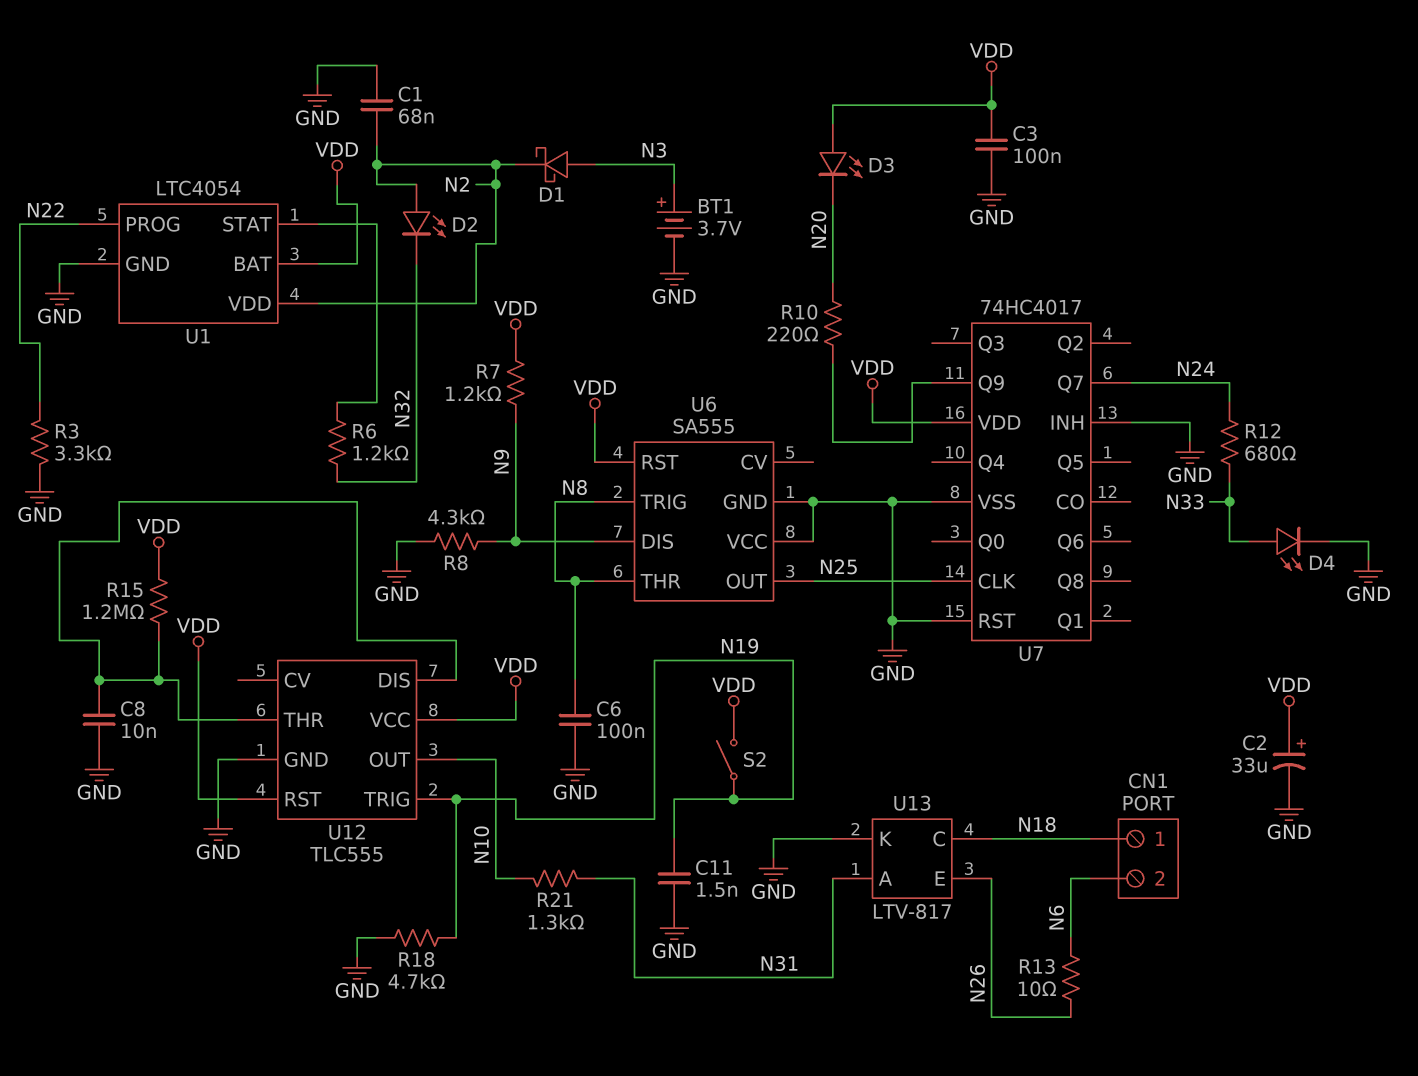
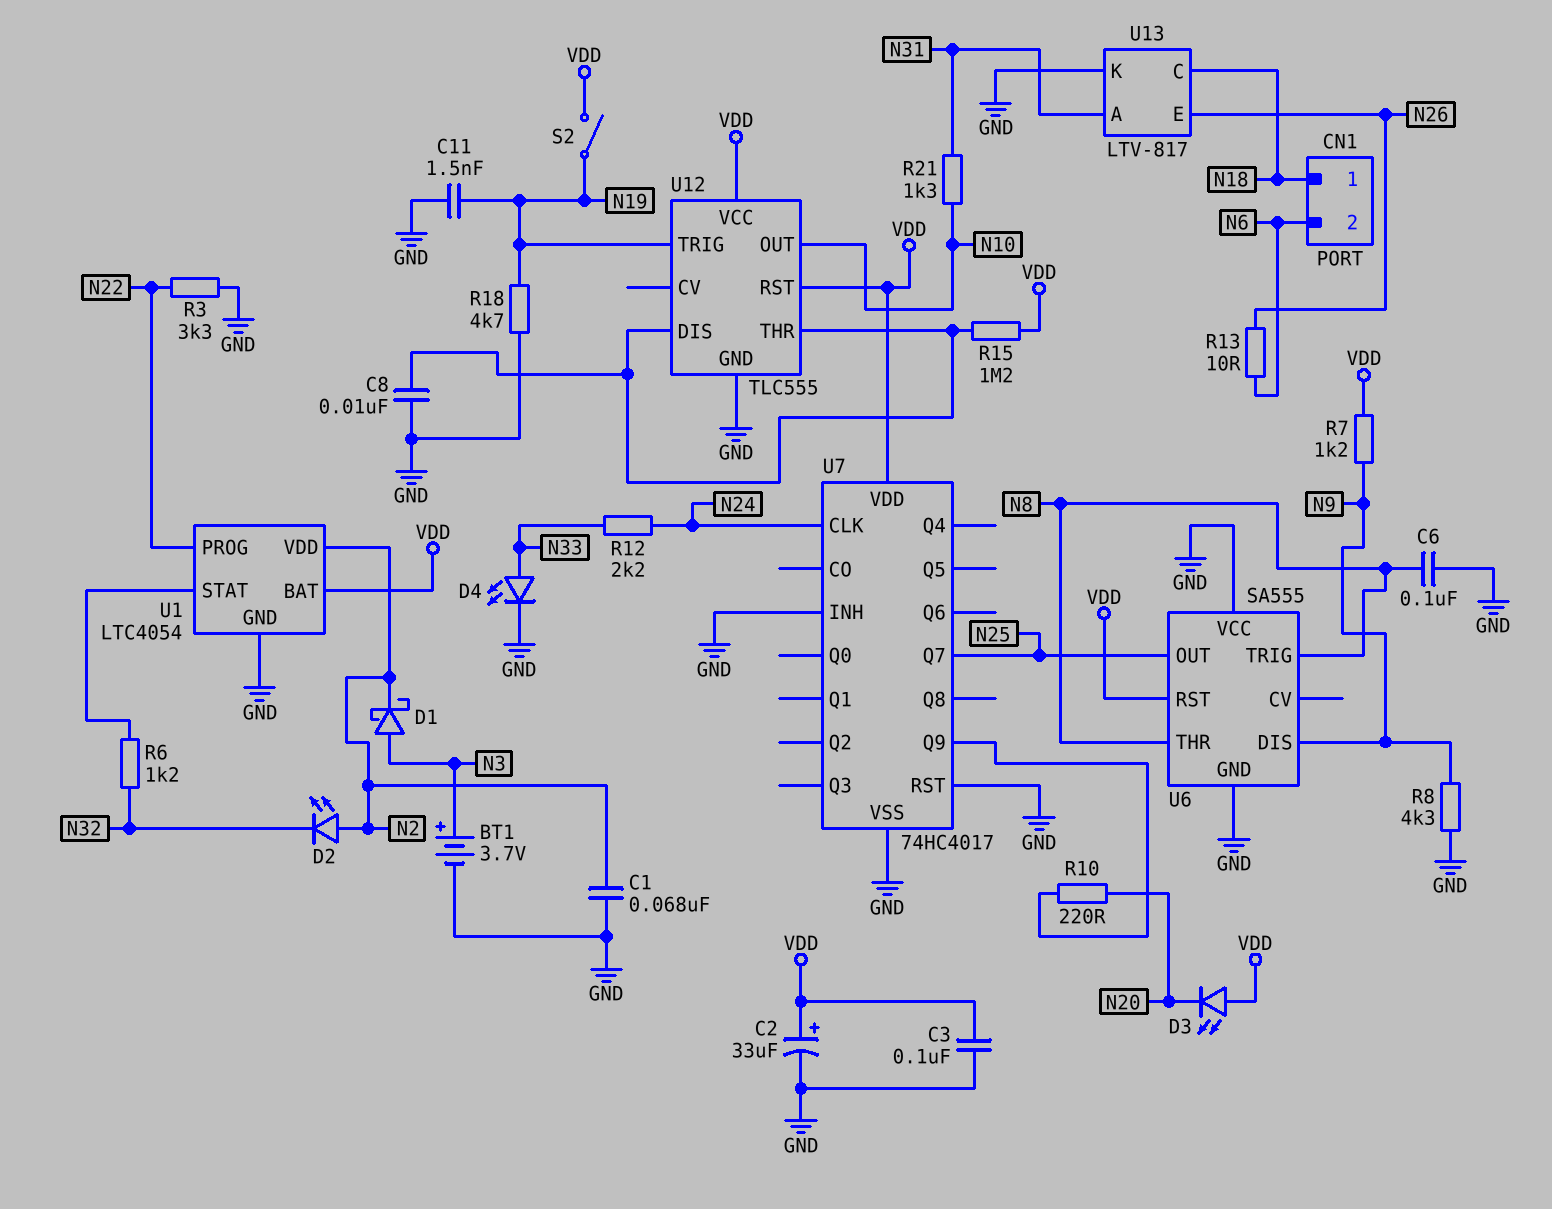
R12: 680 (N24, N33) -> 2.2k (N24, N33)
U7 pin CLK: N25 -> N24
U7 pin Q7: N24 -> N25

